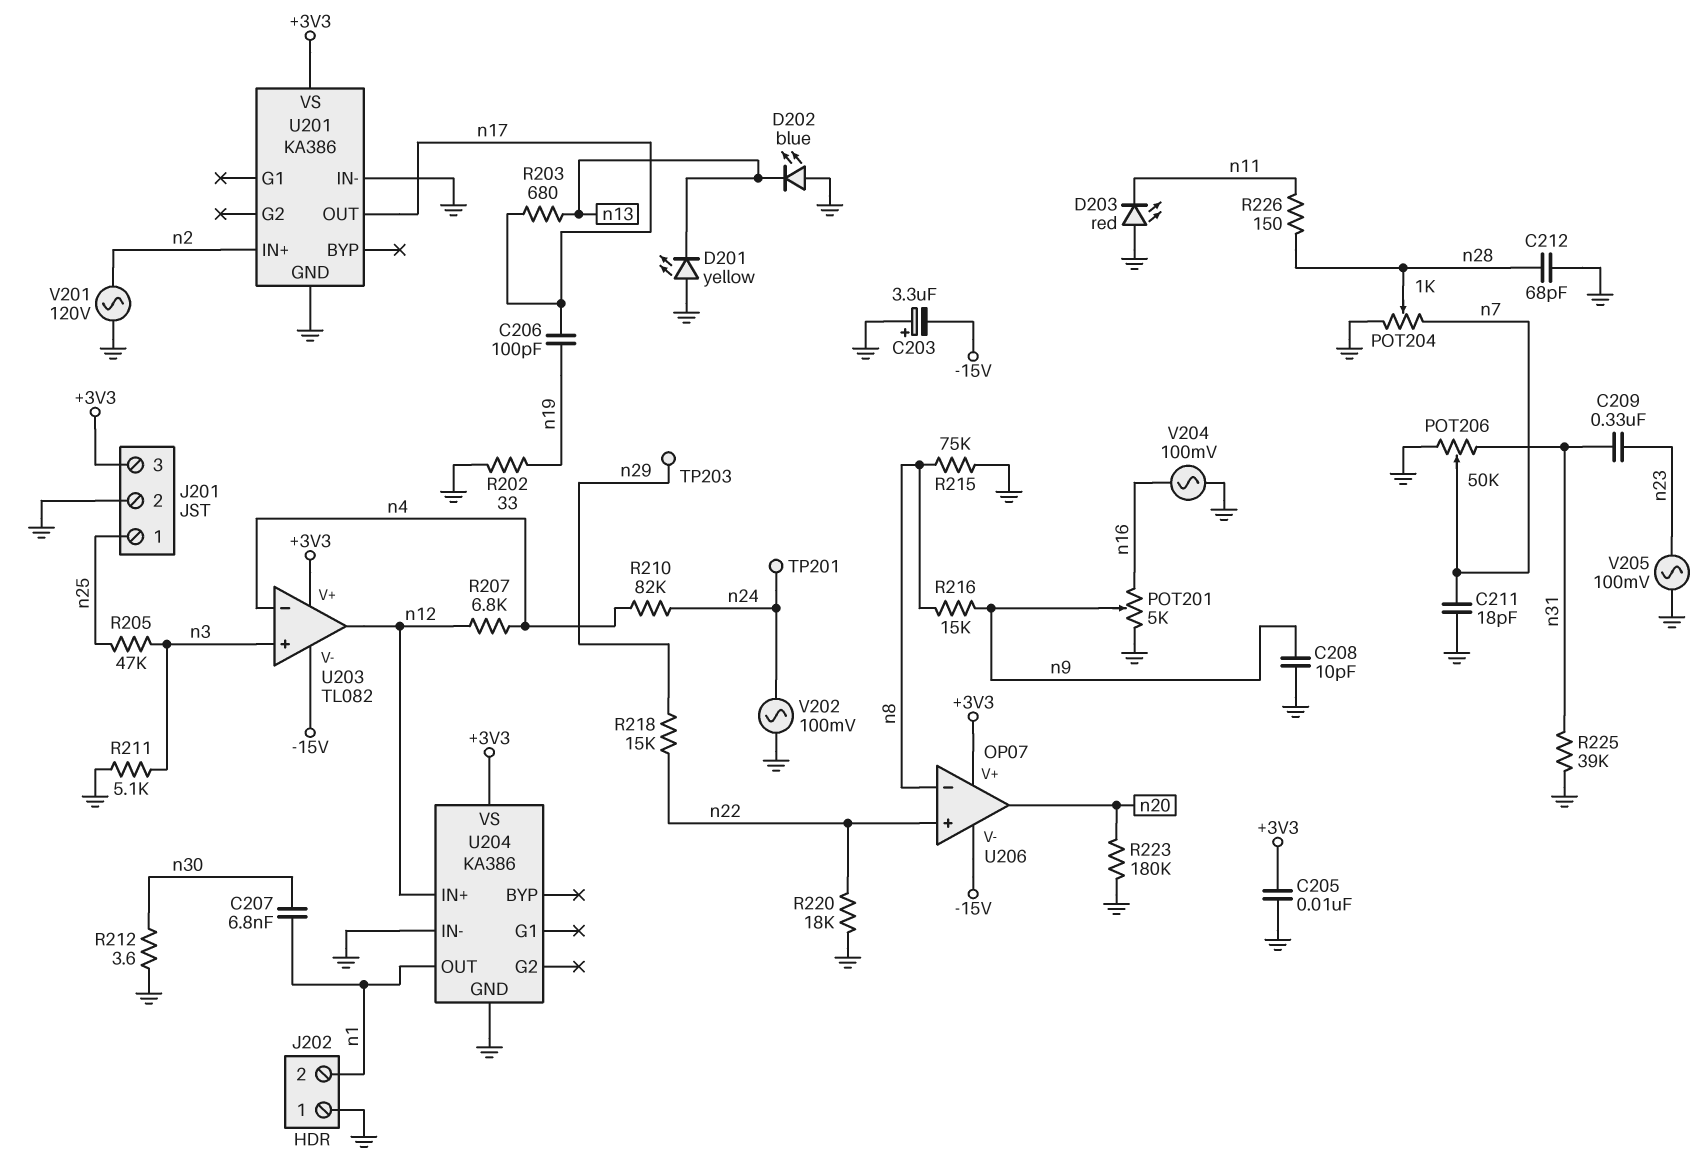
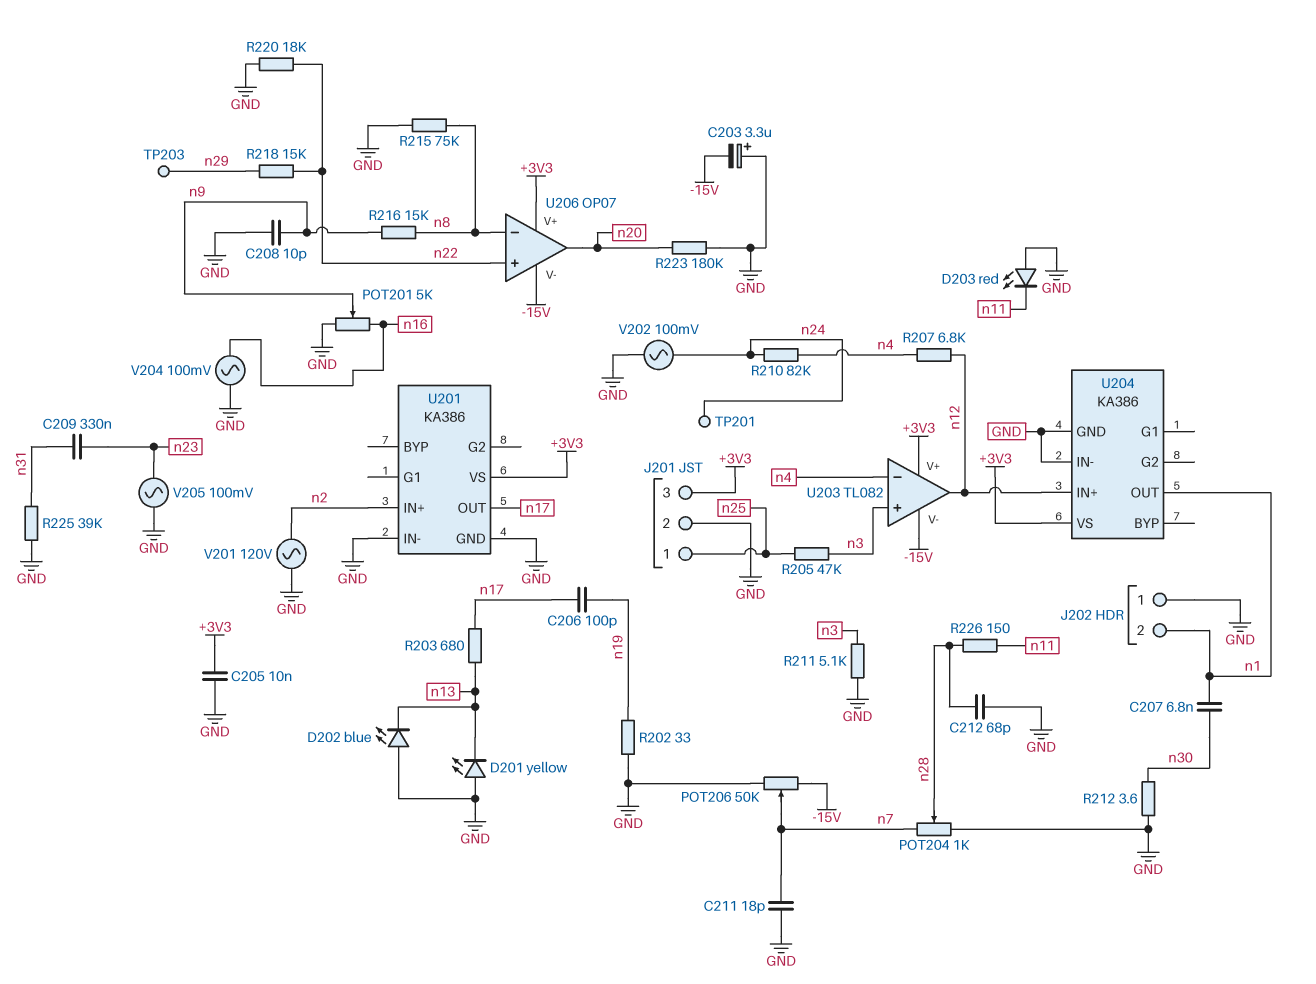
POT206: 50k (GND, n31, wiper n7) -> 50k (-15V, GND, wiper n7)

